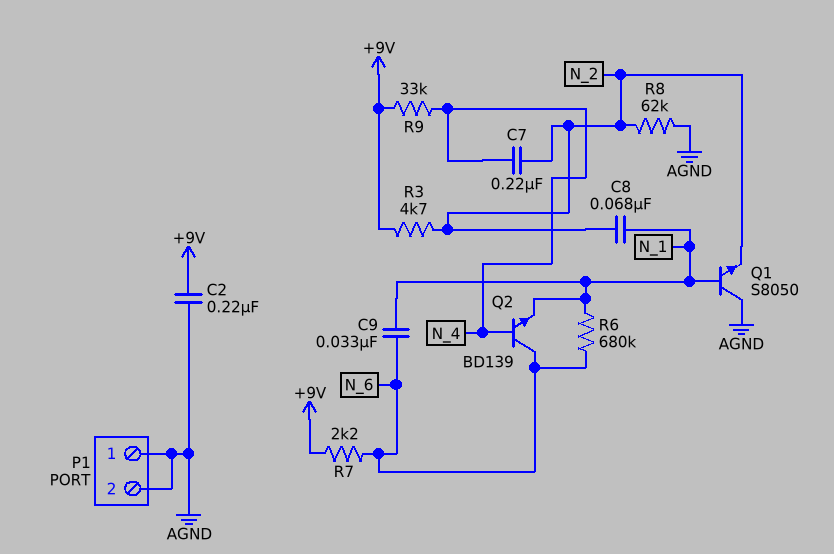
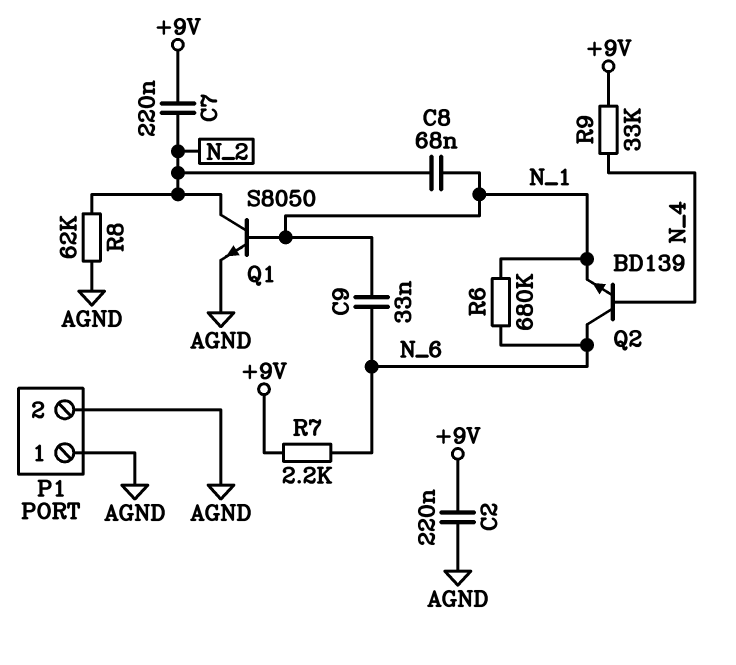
C7: 220nF (N_2, N_4) -> 220nF (+9V, N_2)
Q1: NPN S8050 (B N_1, C AGND, E N_2) -> NPN S8050 (B N_1, C N_2, E AGND)
R3: 4.7k (+9V, N_2) -> none

